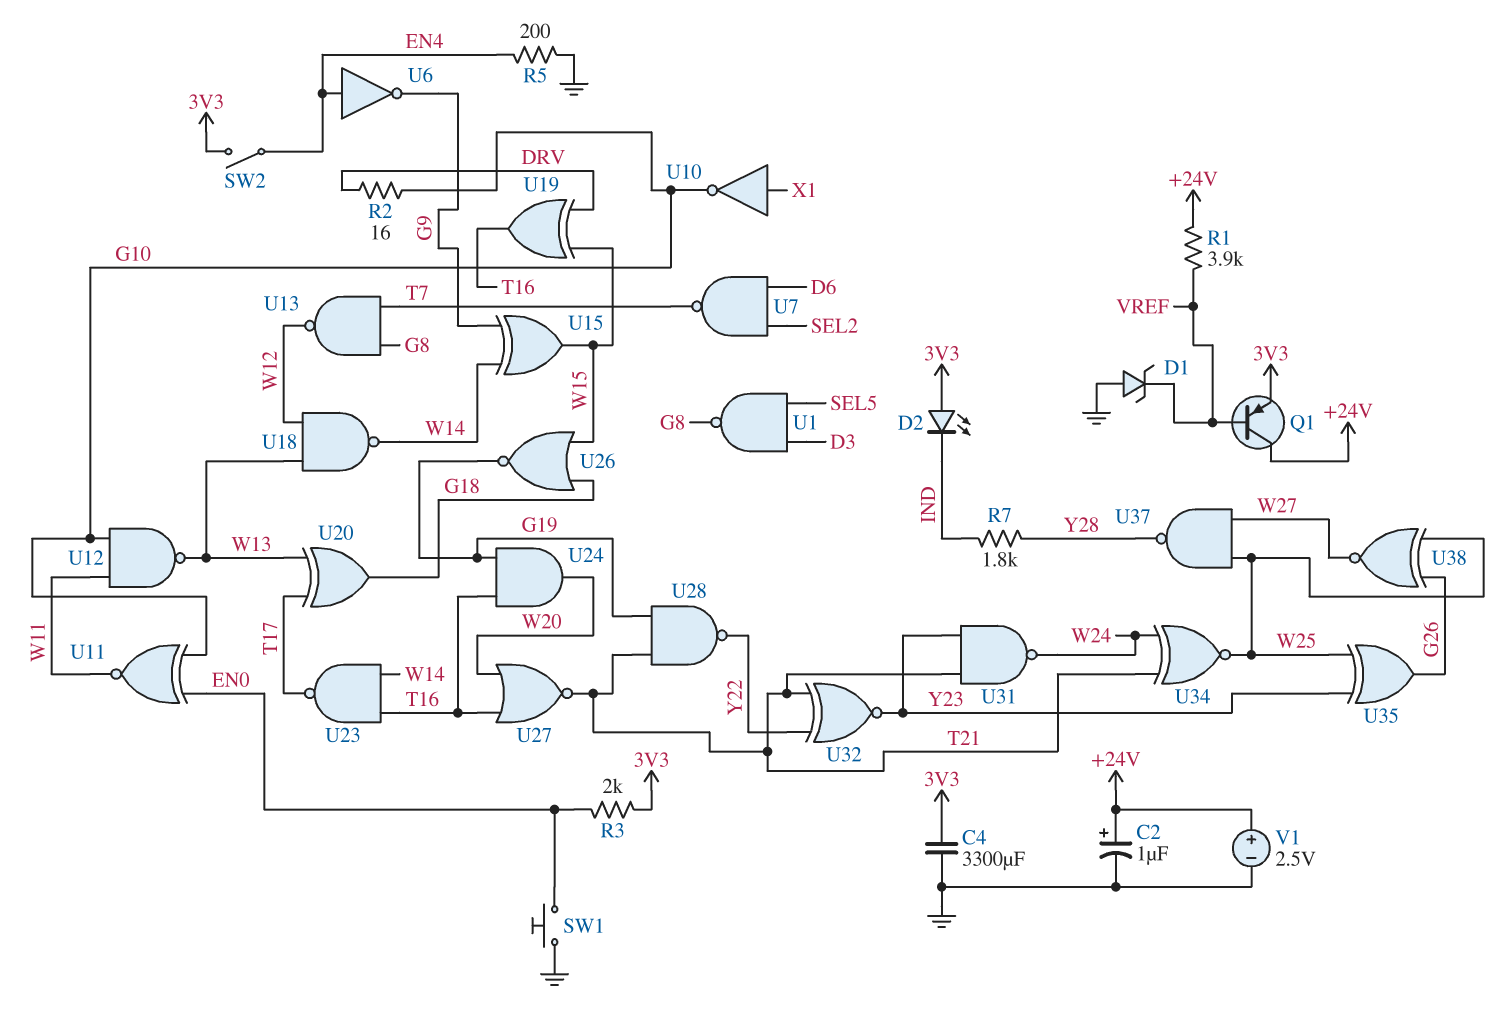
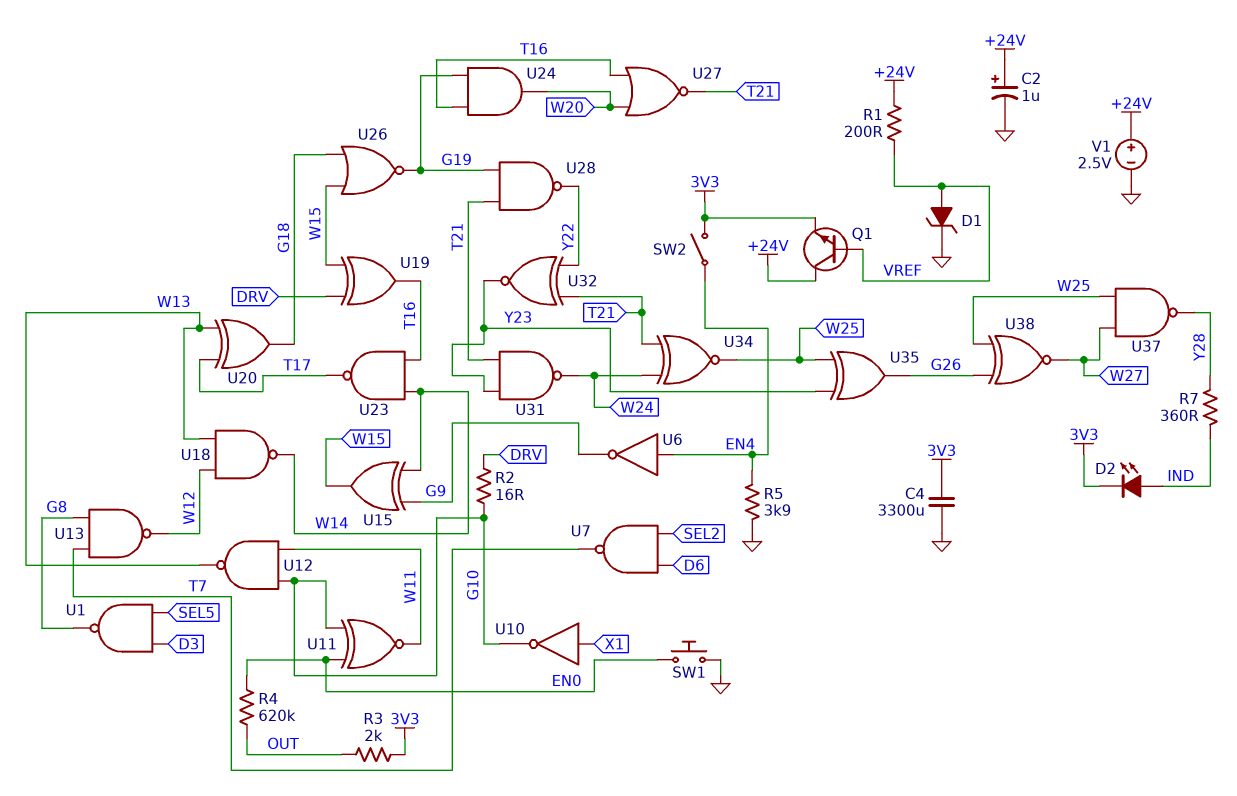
D1: zener (A GND, K VREF) -> zener (A VREF, K GND)
D2: LED (A 3V3, K IND) -> LED (A IND, K 3V3)
Q1: PNP (B VREF, C +24V, E 3V3) -> NPN (B VREF, C +24V, E 3V3)
R1: 3.9k (+24V, VREF) -> 200 (+24V, VREF)
R3: 2k (3V3, EN0) -> 2k (3V3, OUT)
R4: none -> 620k (EN0, OUT)
R5: 200 (EN4, GND) -> 3.9k (EN4, GND)
R7: 1.8k (IND, Y28) -> 360 (IND, Y28)

